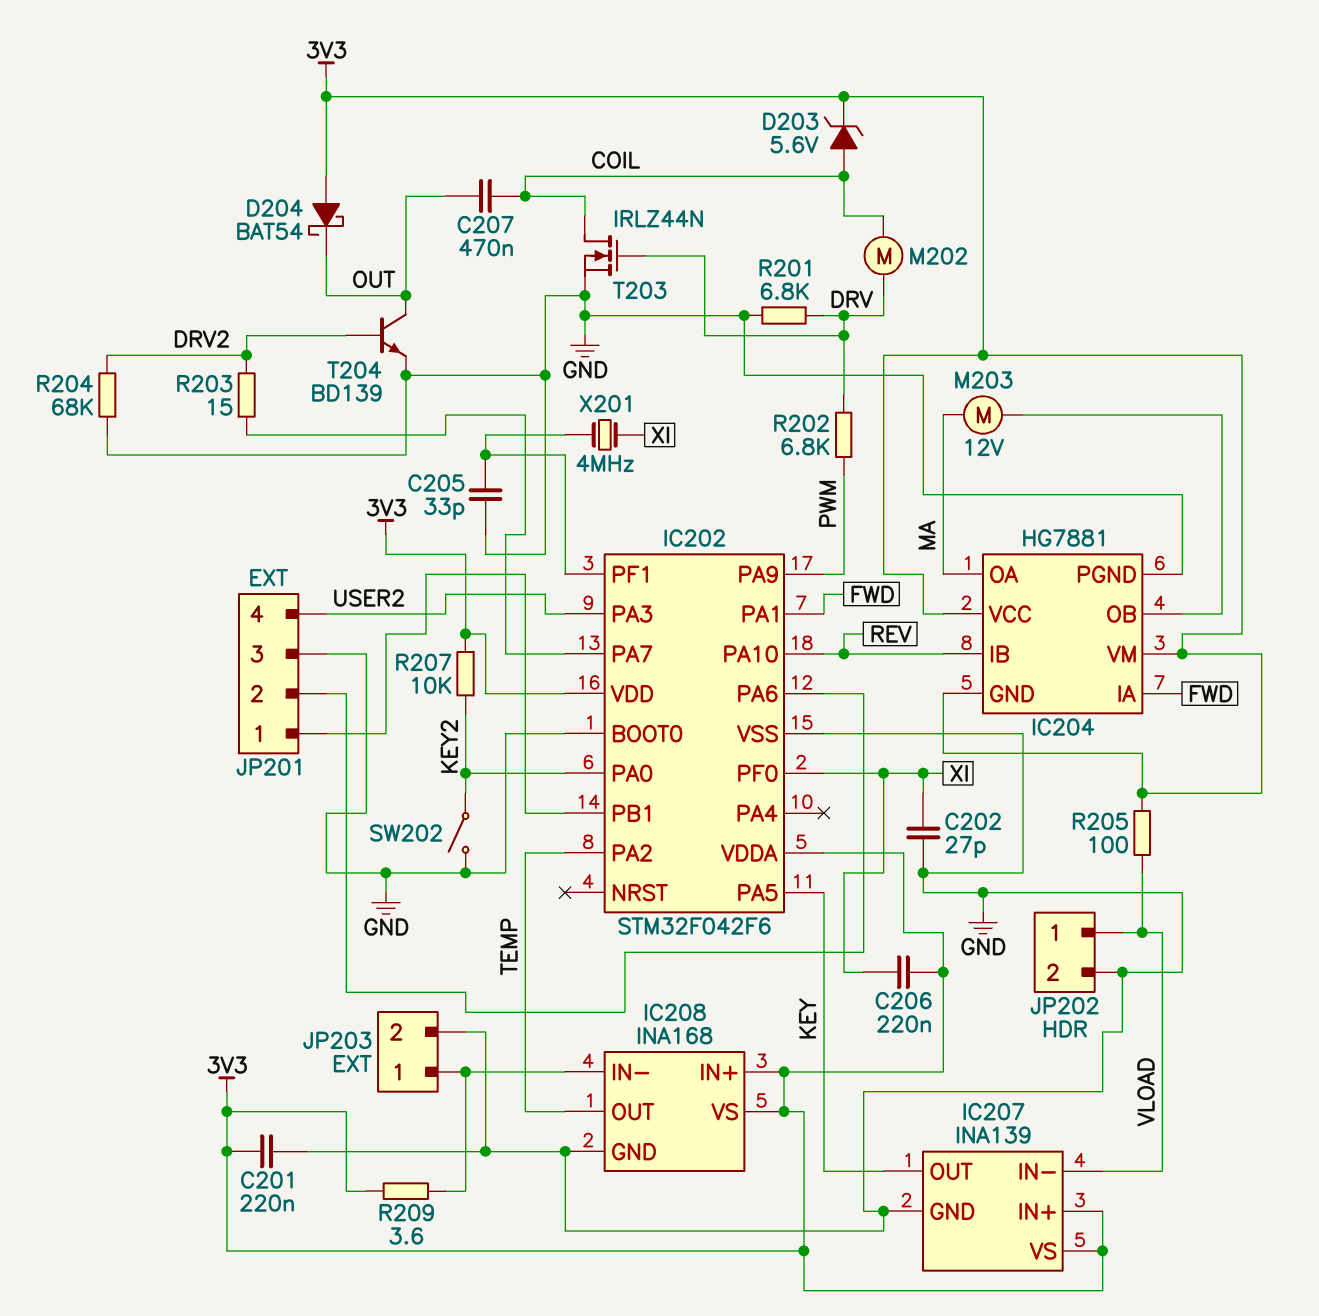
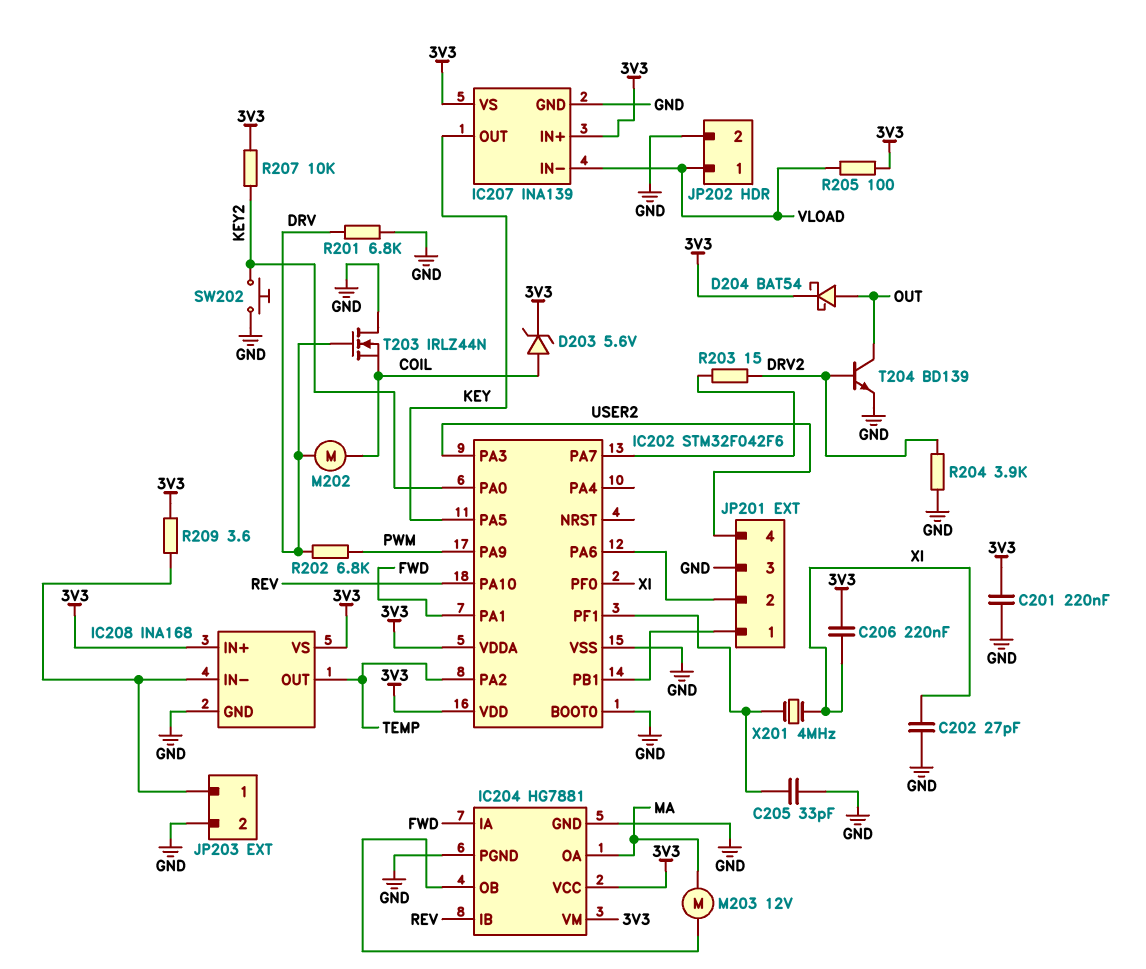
C207: 470nF (COIL, OUT) -> none
D204: schottky BAT54 (A 3V3, K OUT) -> schottky BAT54 (A OUT, K 3V3)
IC204 pin GND: 3V3 -> GND
R204: 68k (DRV2, GND) -> 3.9k (DRV2, GND)
SW202: switch (GND, KEY2) -> button (GND, KEY2)
T203: NMOS IRLZ44N (G DRV, D COIL, S GND) -> NMOS IRLZ44N (G DRV, D GND, S COIL)

